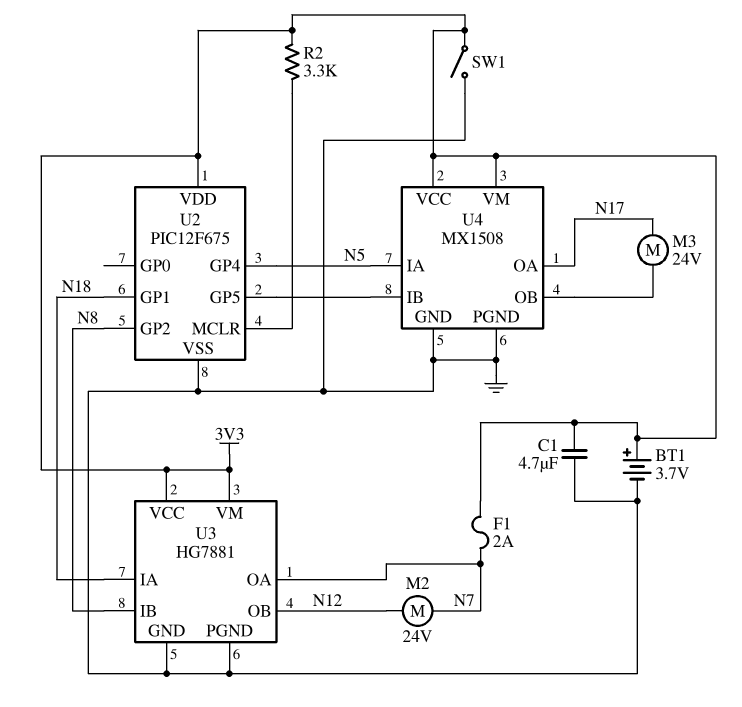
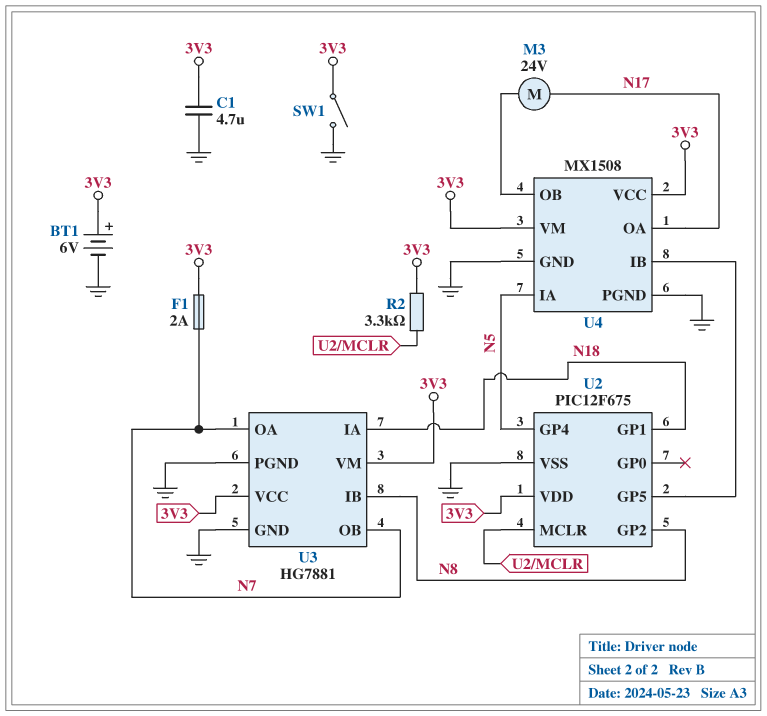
BT1: 3.7V (plus 3V3, minus GND) -> 6V (plus 3V3, minus GND)
M2: motor 24V (N7, N12) -> none
U3 pin OB: N12 -> N7

